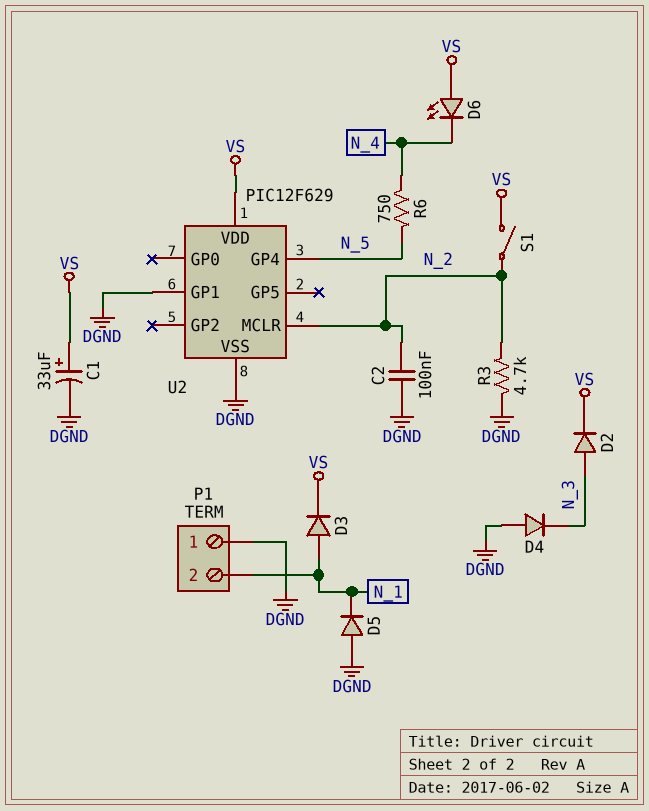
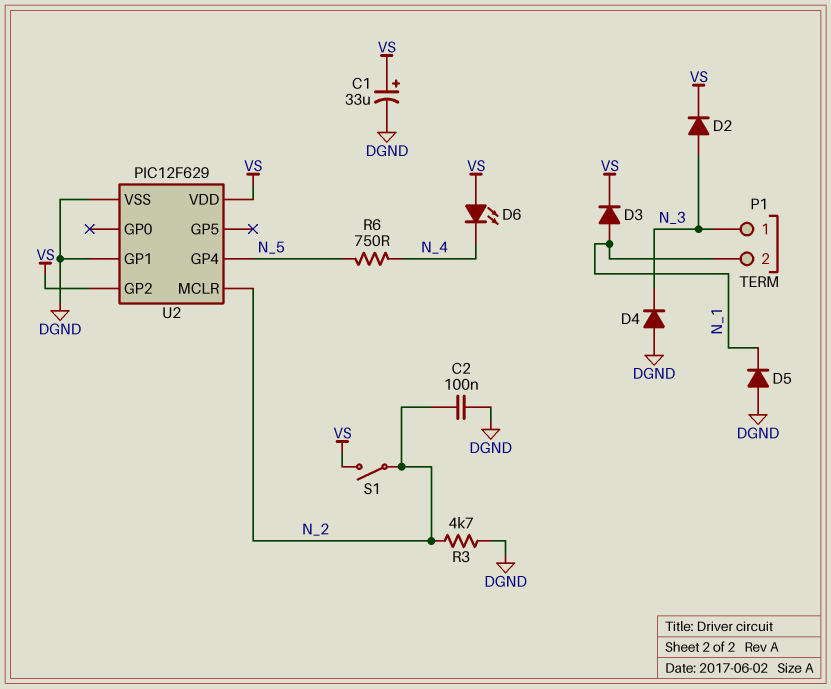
P1 pin 1: DGND -> N_3
U2 pin GP2: none -> VS

